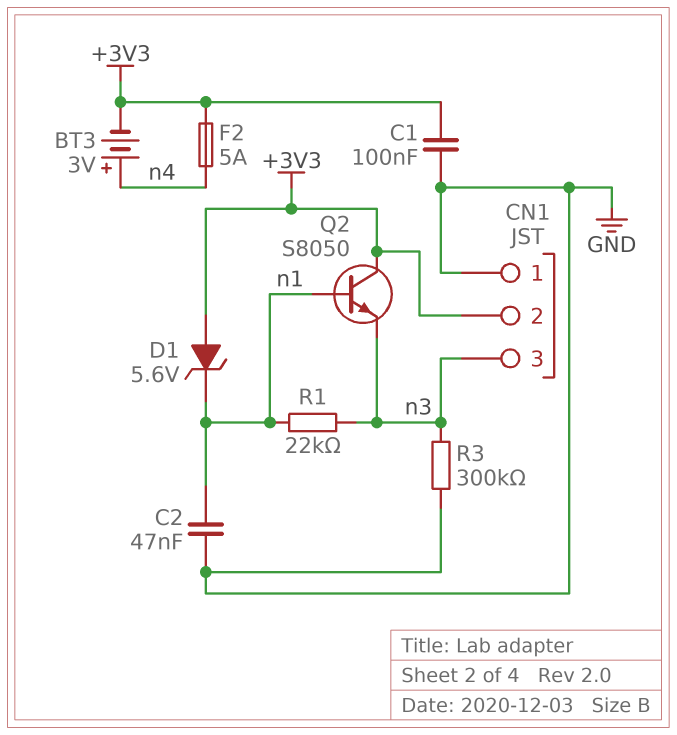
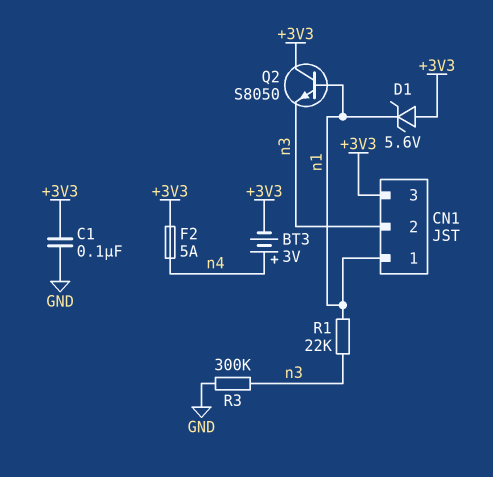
C2: 47nF (GND, n1) -> none
CN1 pin 1: GND -> n1
CN1 pin 2: +3V3 -> n3
CN1 pin 3: n3 -> +3V3

